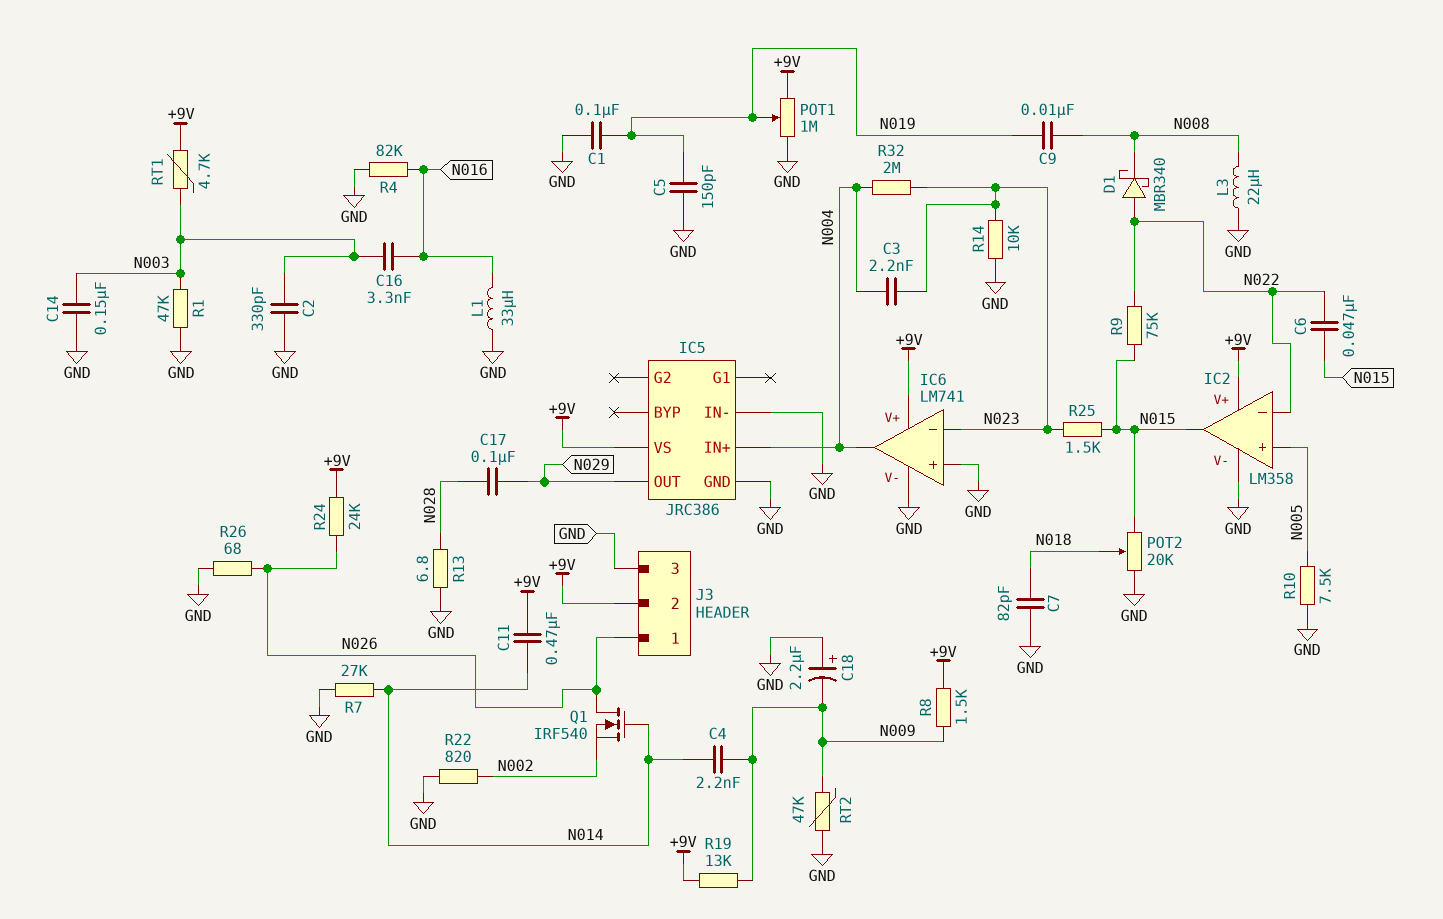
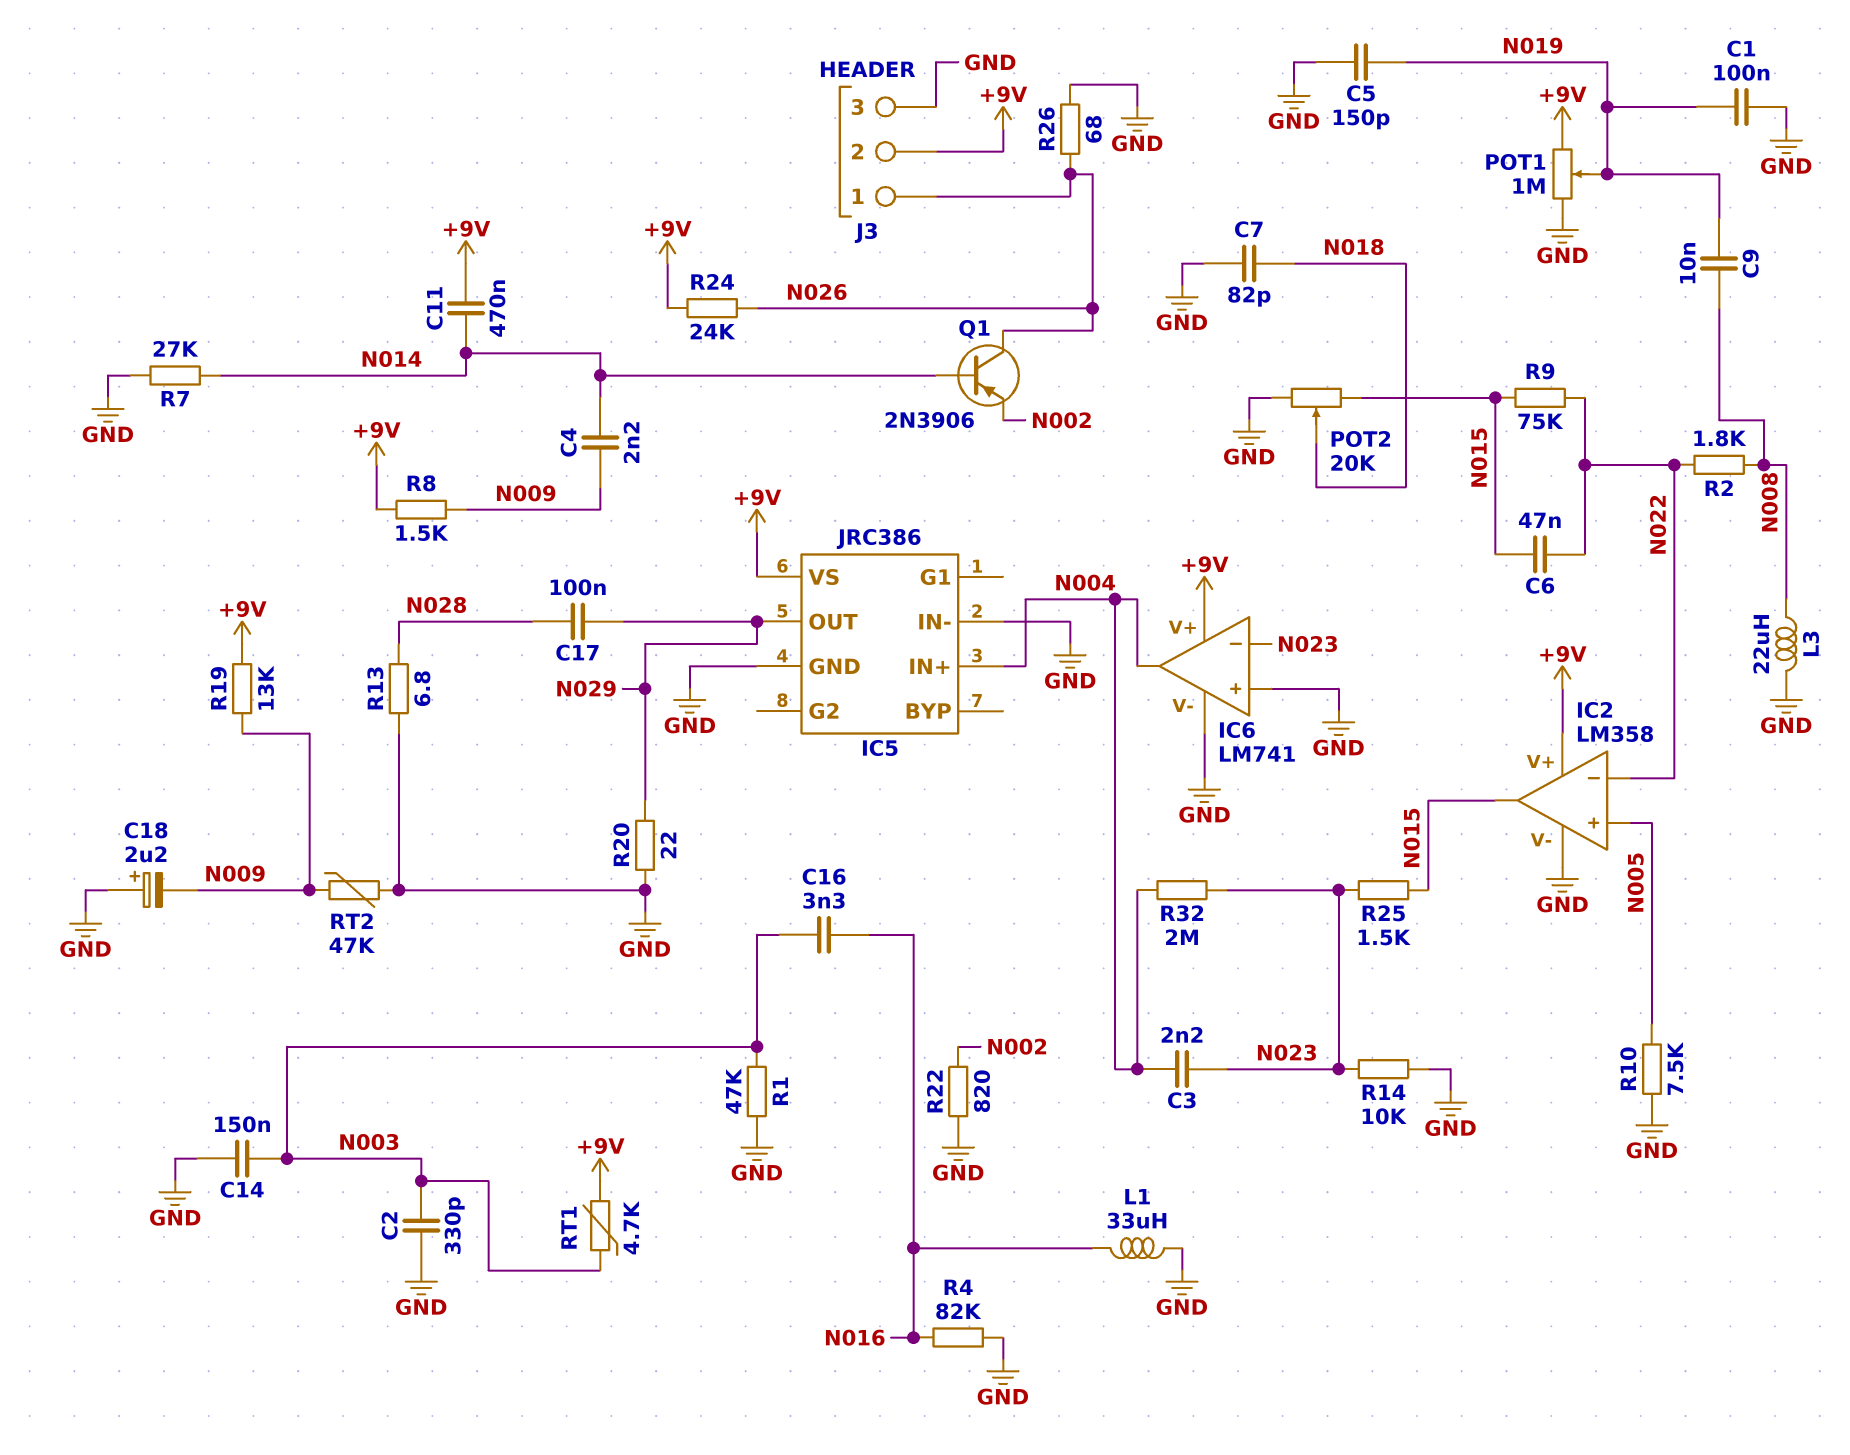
D1: schottky MBR340 (A N022, K N008) -> none
Q1: NMOS IRF540 (G N014, D N026, S N002) -> PNP 2N3906 (B N014, C N026, E N002)
R2: none -> 1.8k (N008, N022)
R20: none -> 22 (GND, N029)

